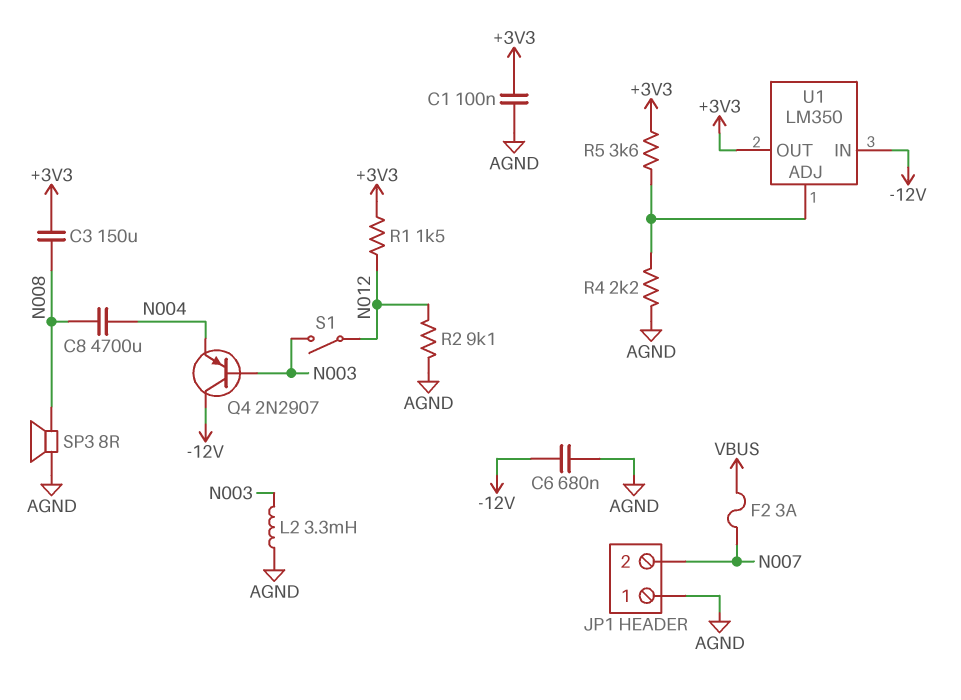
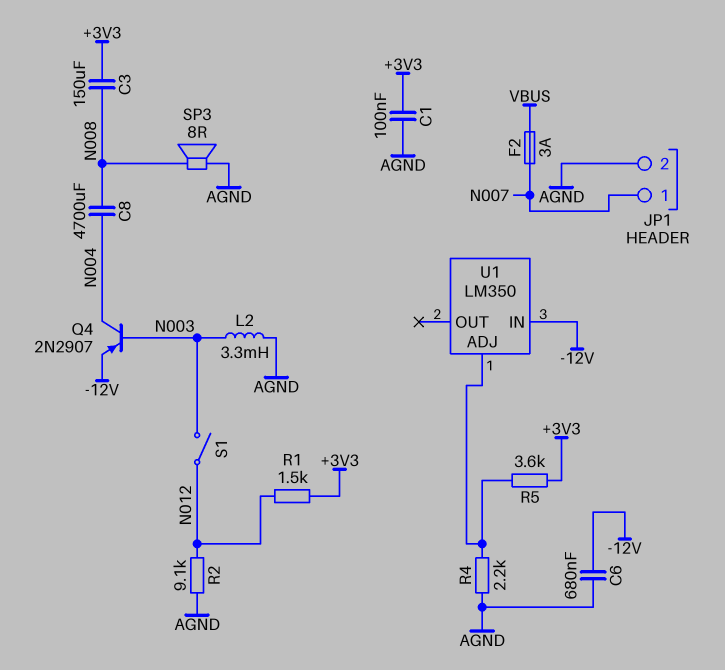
JP1 pin 1: AGND -> N007
JP1 pin 2: N007 -> AGND
Q4: PNP 2N2907 (B N003, C -12V, E N004) -> PNP 2N2907 (B N003, C N004, E -12V)
U1 pin OUT: +3V3 -> none

